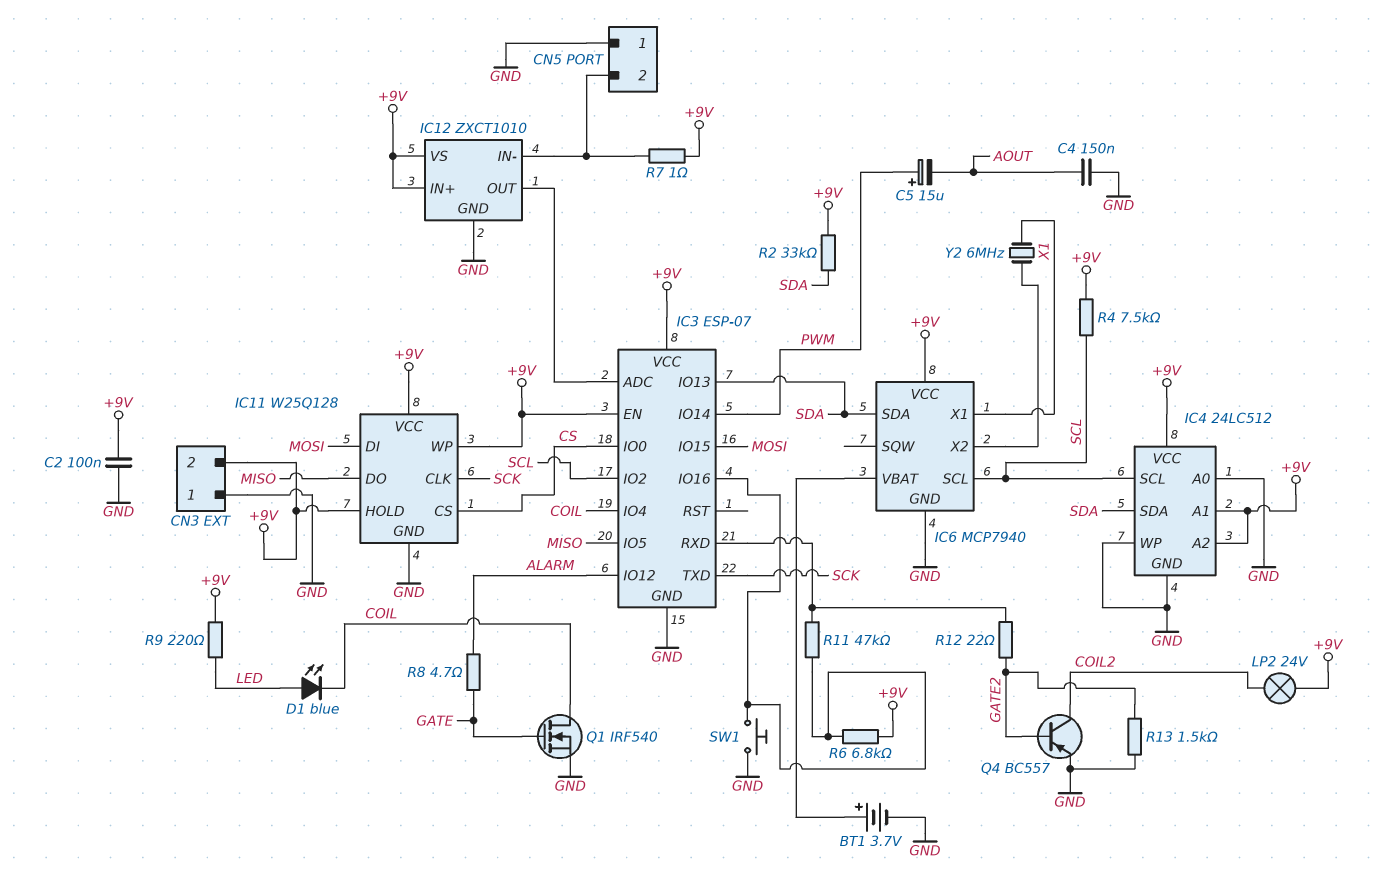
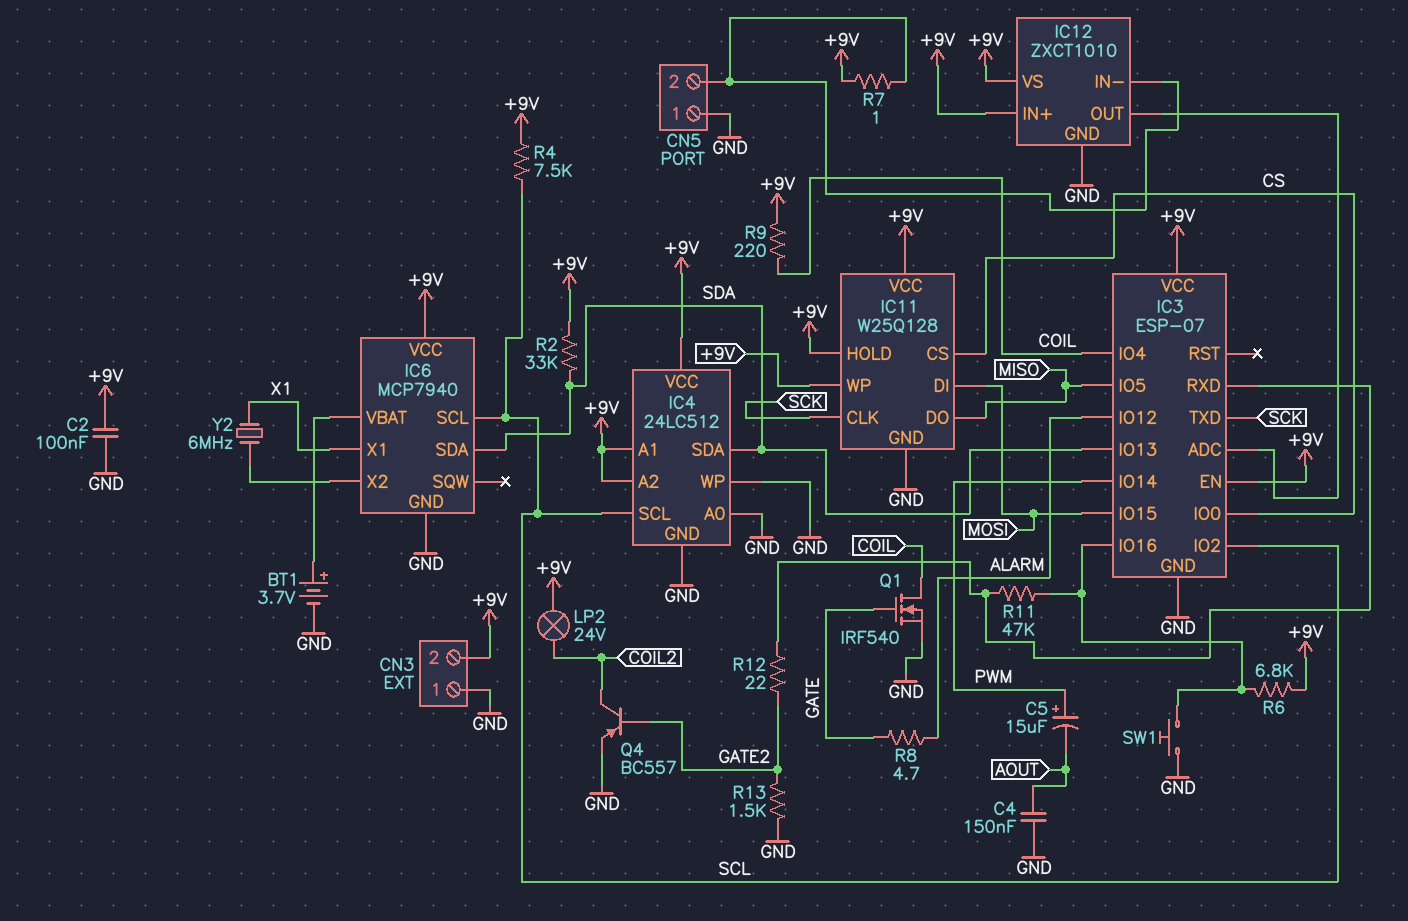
D1: LED blue (A LED, K COIL) -> none
R9: 220 (+9V, LED) -> 220 (+9V, COIL)

